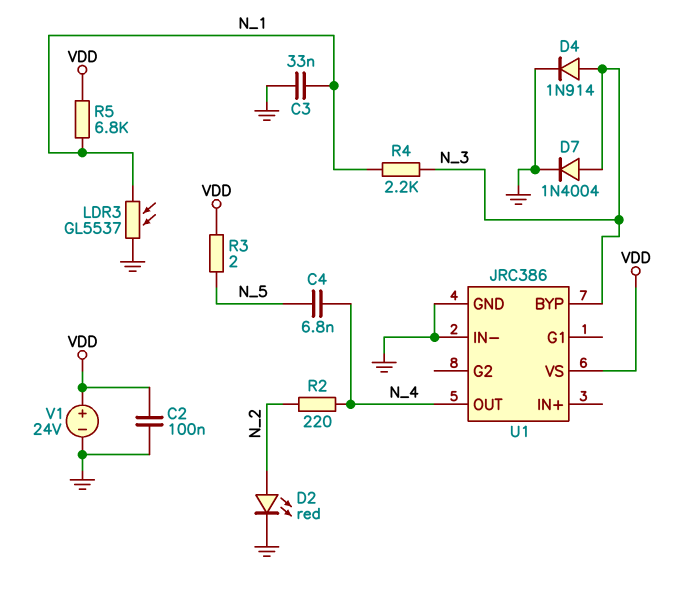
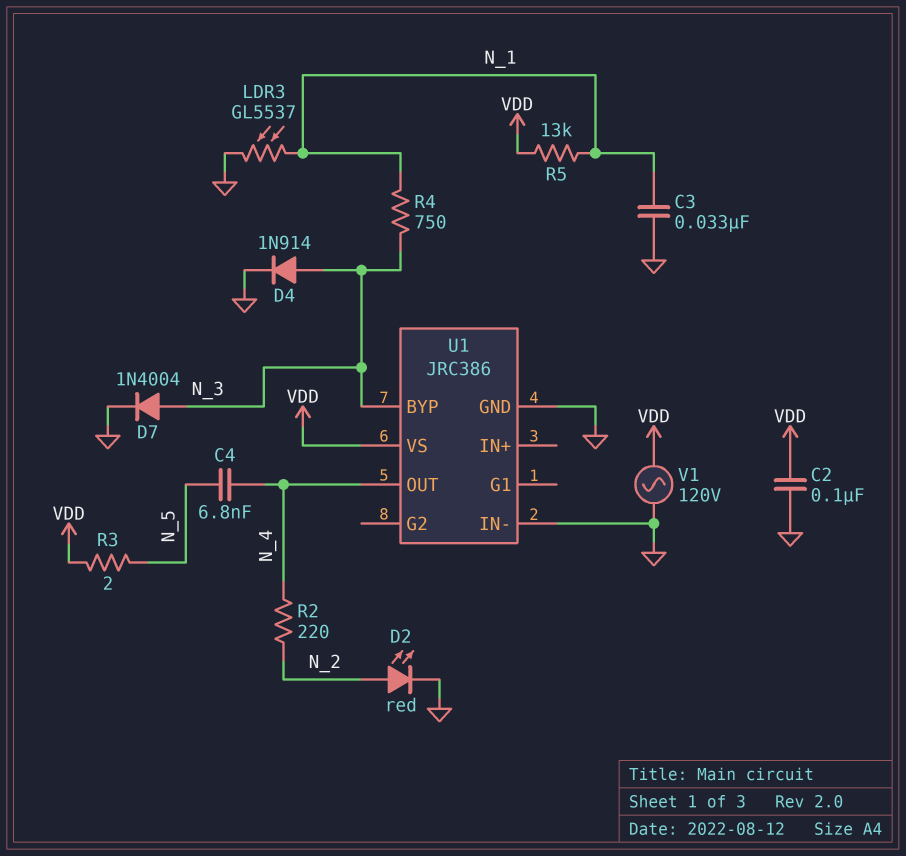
R4: 2.2k (N_1, N_3) -> 750 (N_1, N_3)
R5: 6.8k (N_1, VDD) -> 13k (N_1, VDD)
V1: 24V (plus VDD, minus GND) -> AC 120V (GND, VDD)

